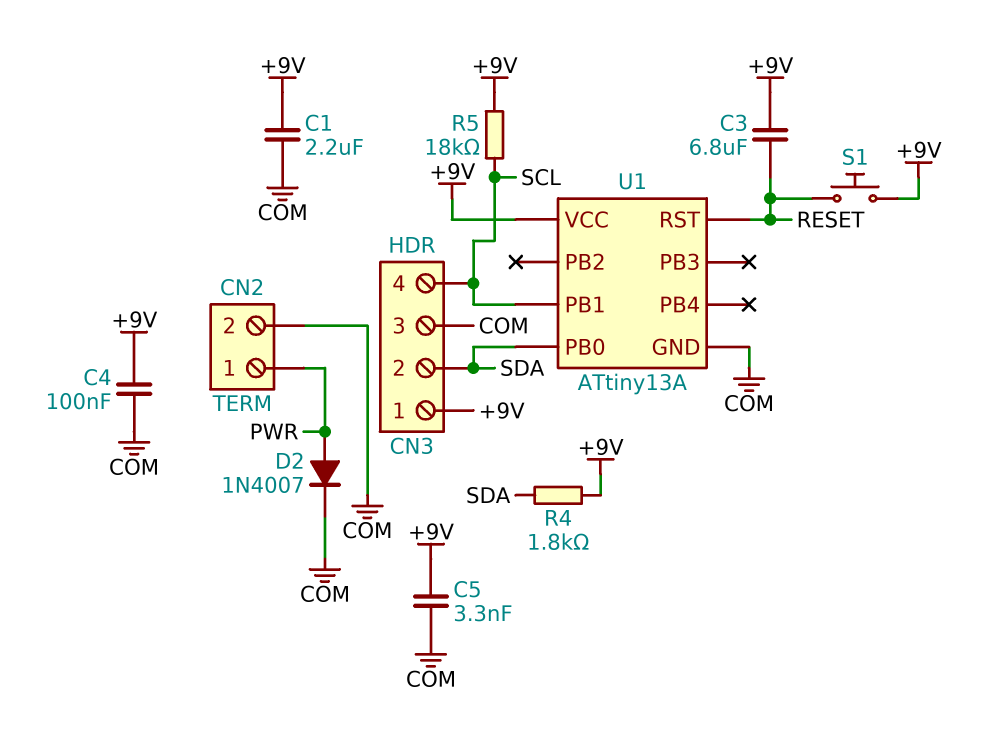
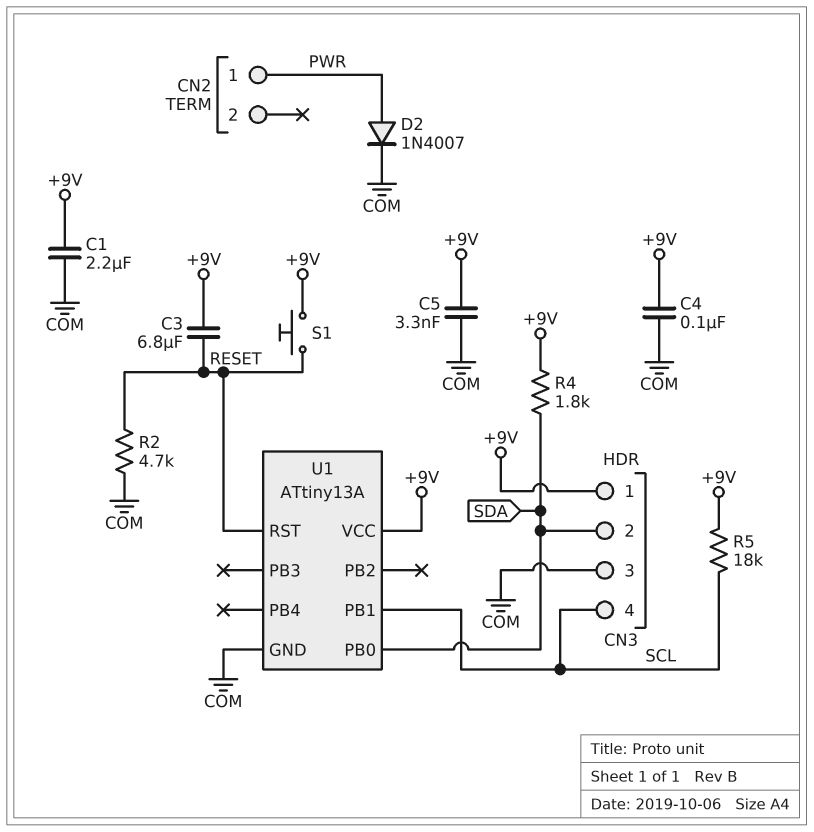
CN2 pin 2: COM -> none
R2: none -> 4.7k (COM, RESET)

